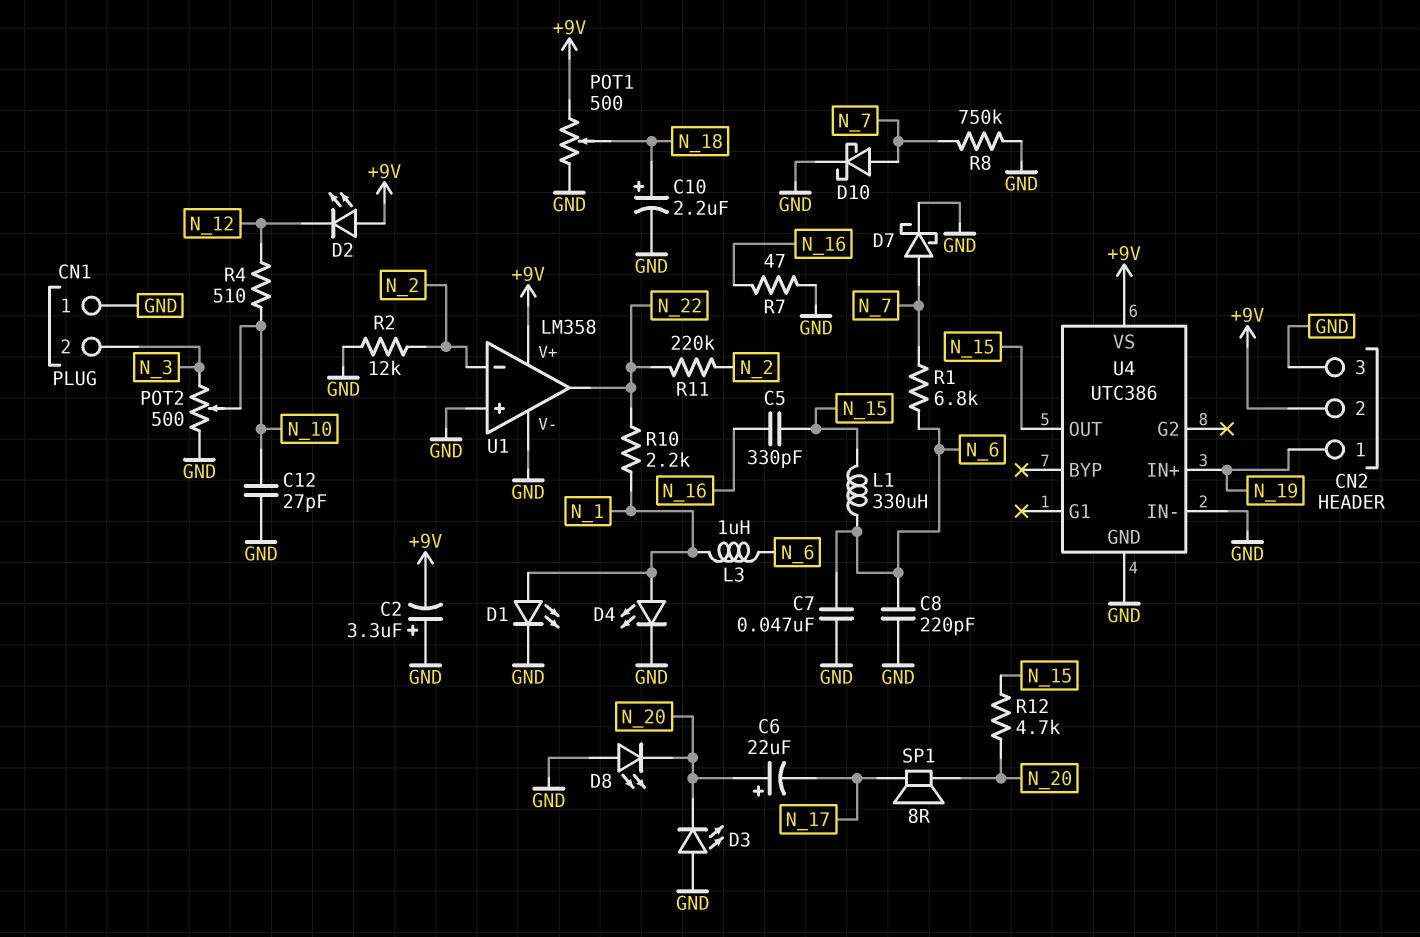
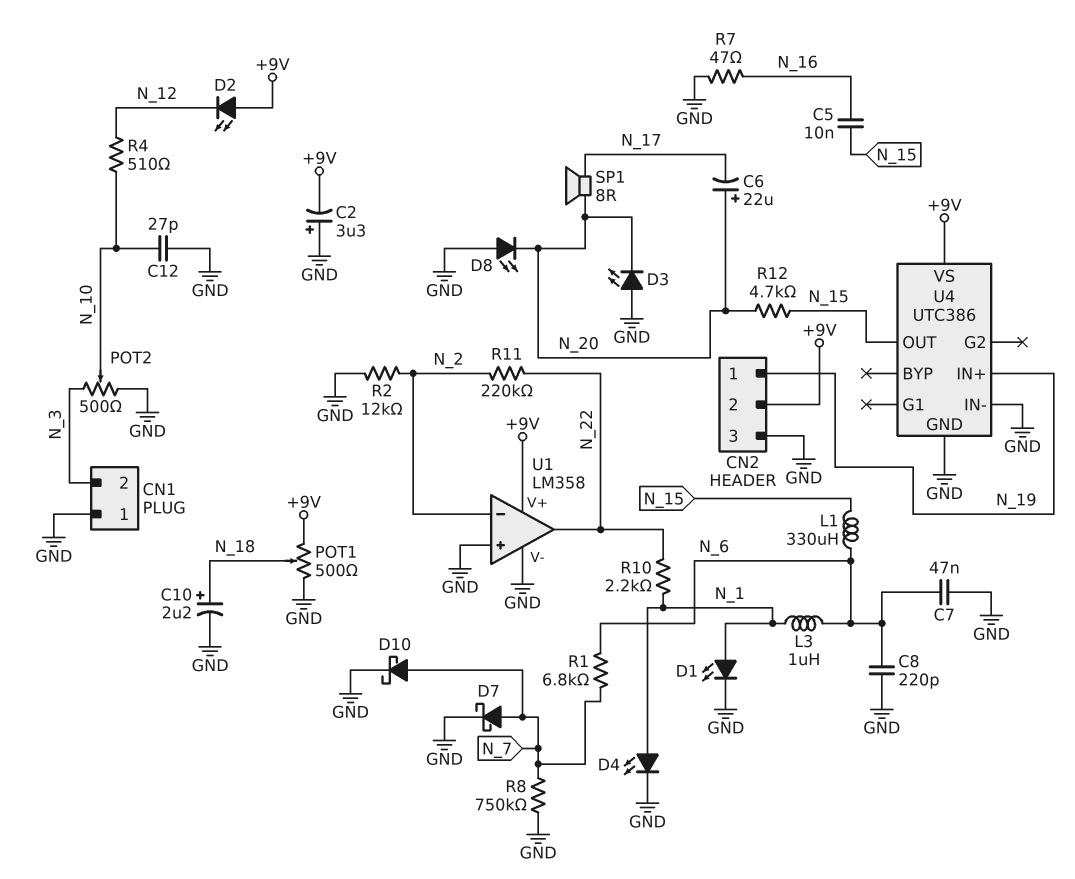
C5: 330pF (N_15, N_16) -> 10nF (N_15, N_16)

